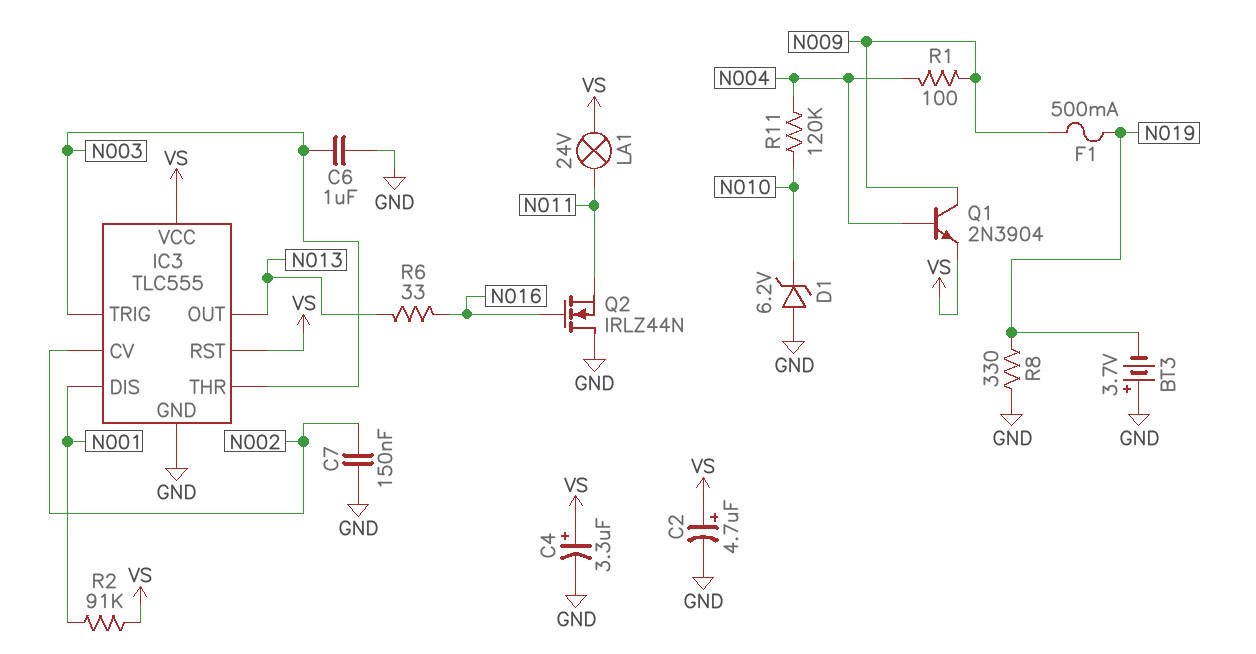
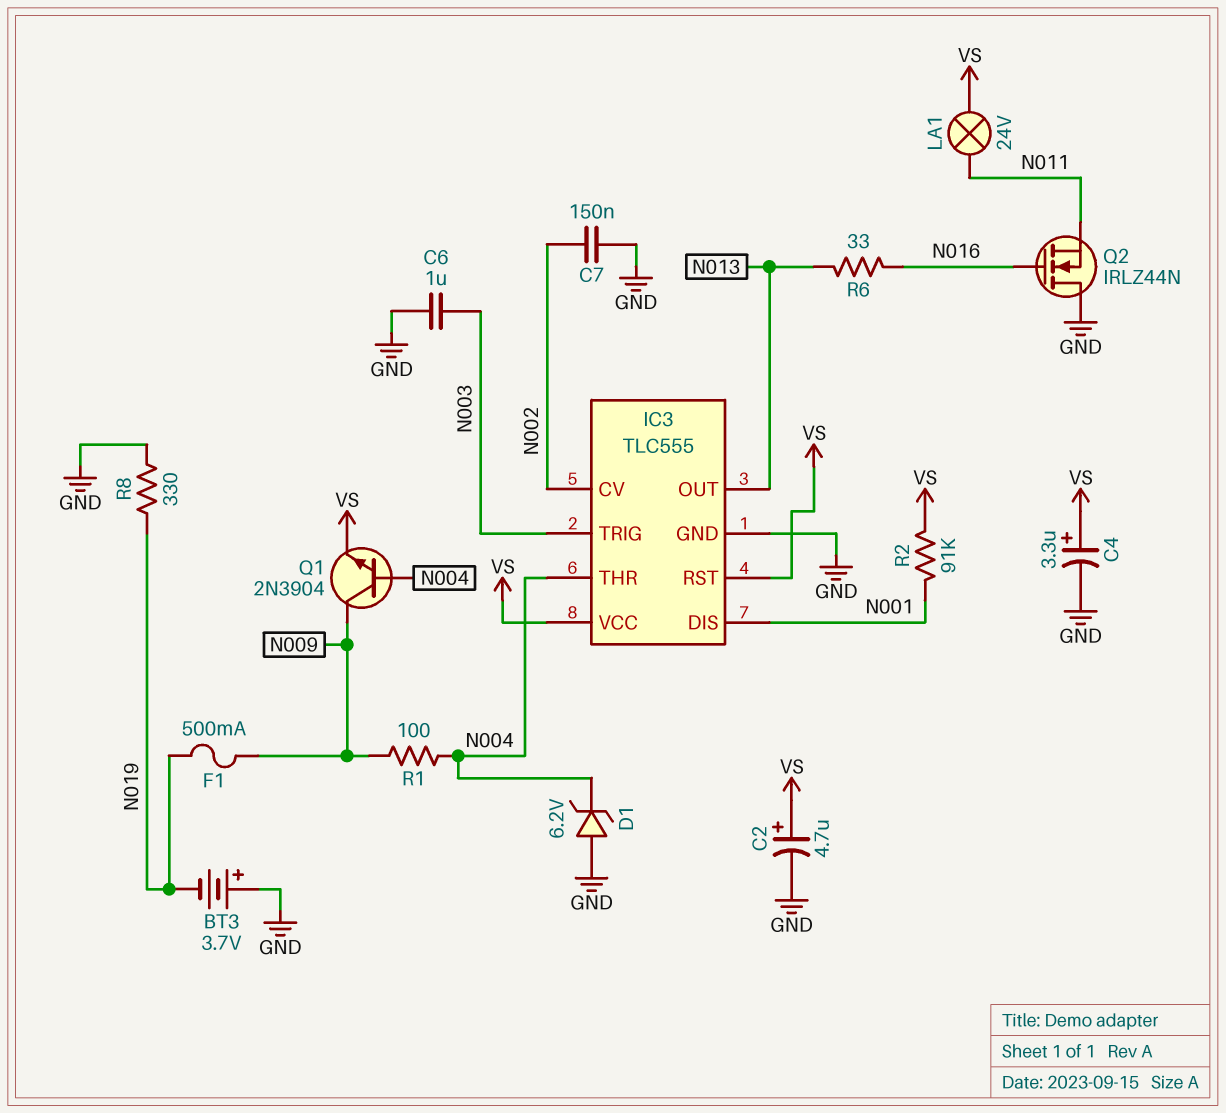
D1: zener 6.2V (A GND, K N010) -> zener 6.2V (A GND, K N004)
IC3 pin THR: N003 -> N004
R11: 120k (N004, N010) -> none

